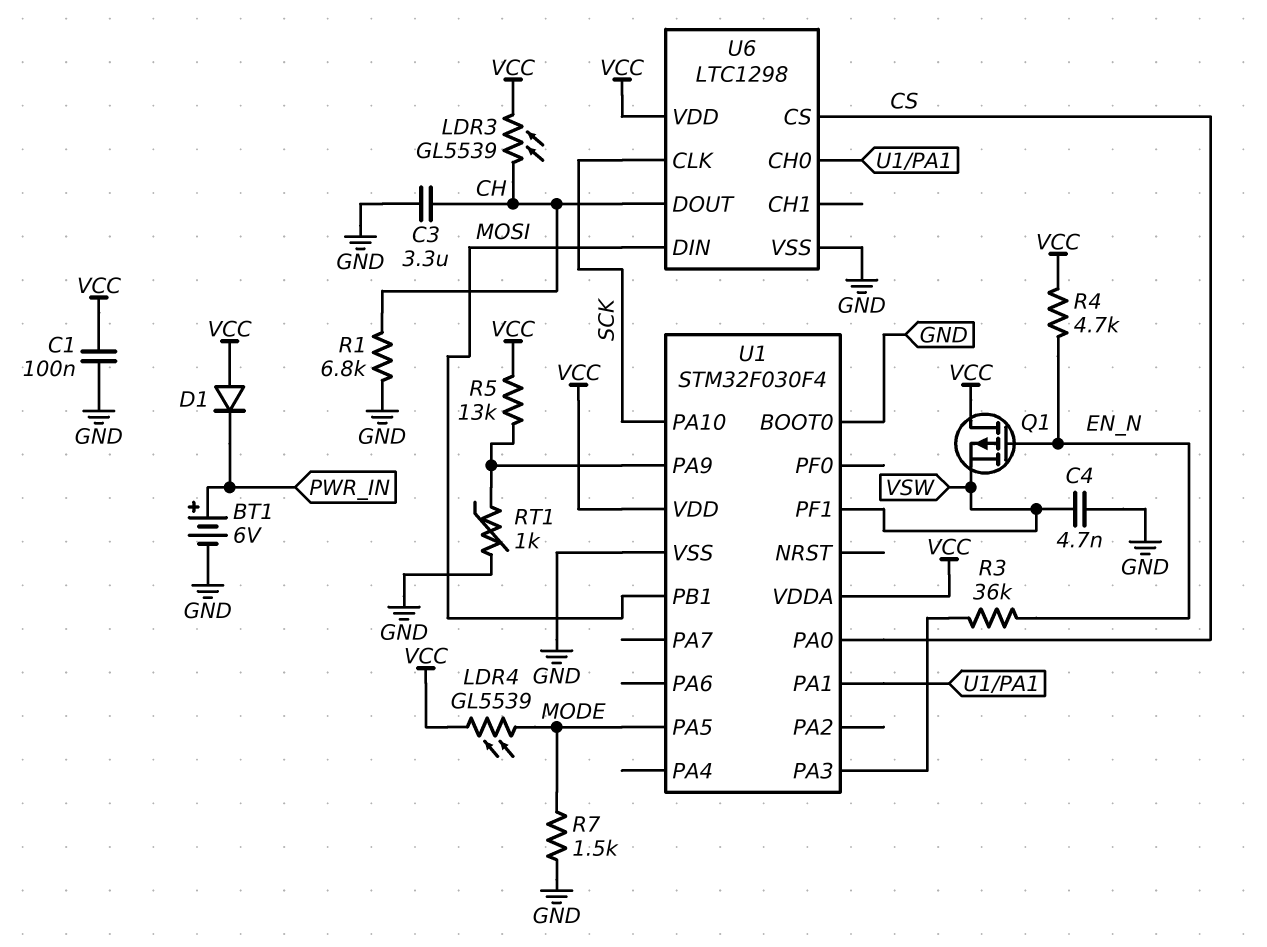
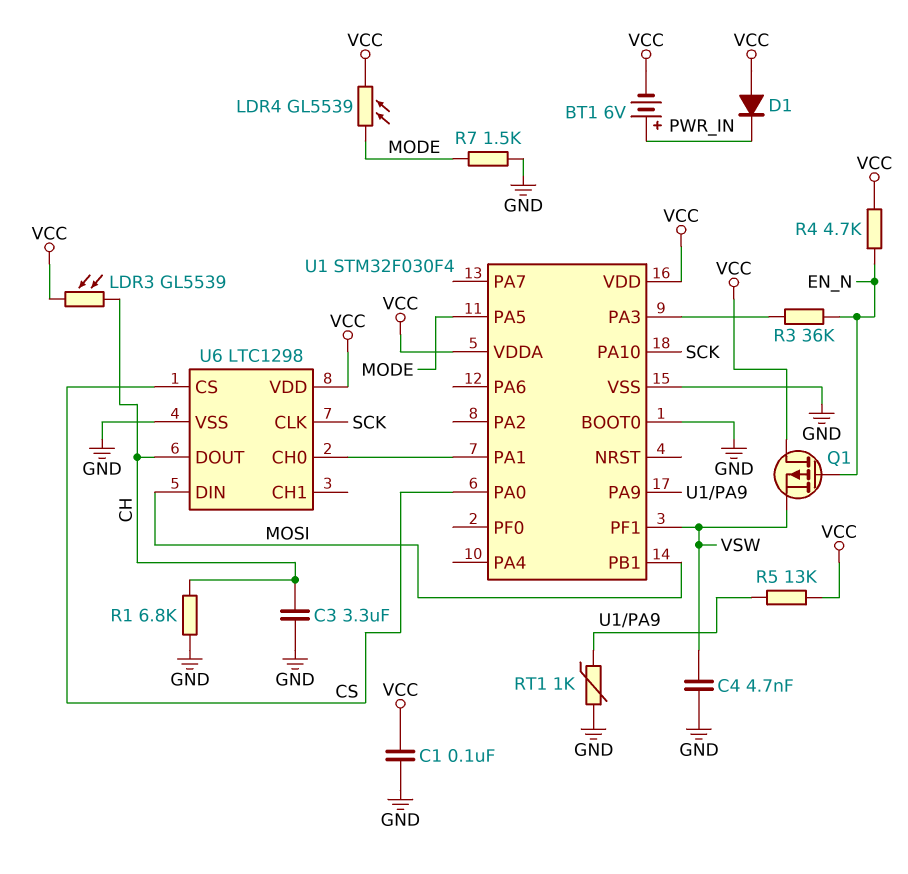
BT1: 6V (plus PWR_IN, minus GND) -> 6V (plus PWR_IN, minus VCC)

